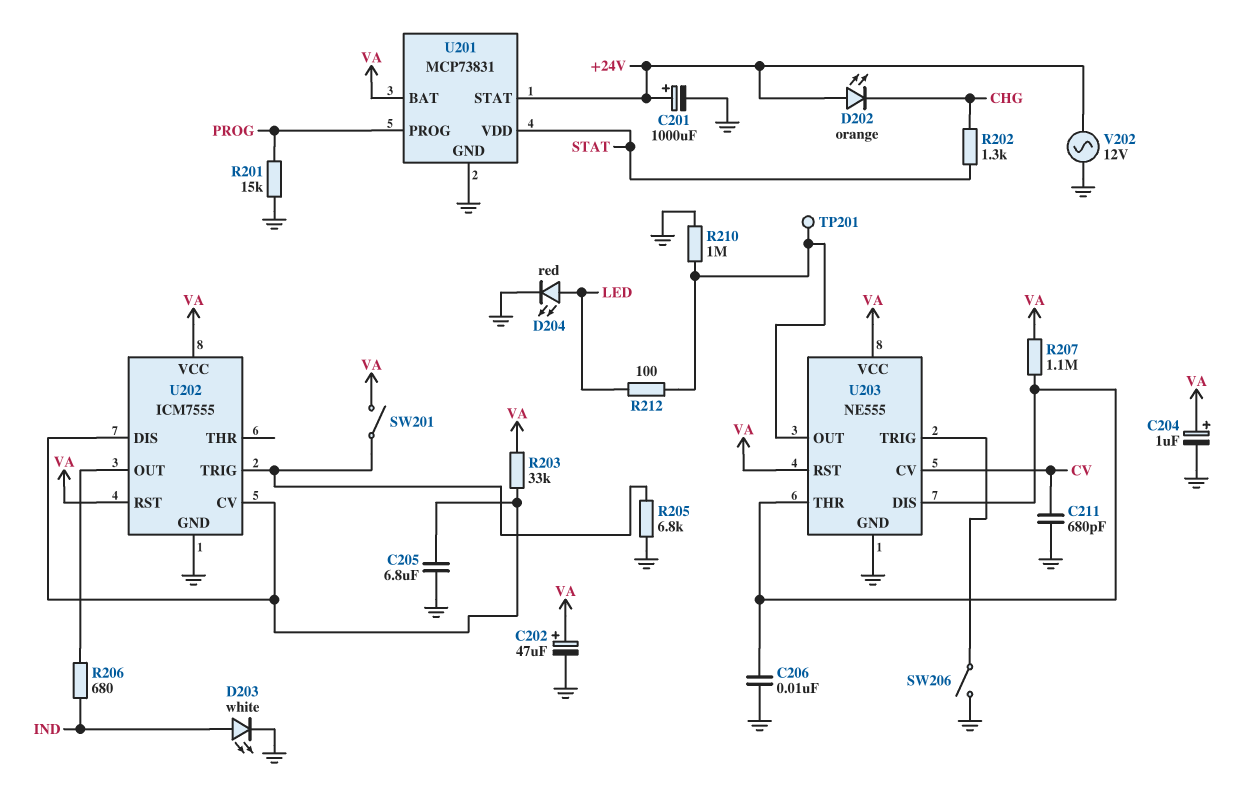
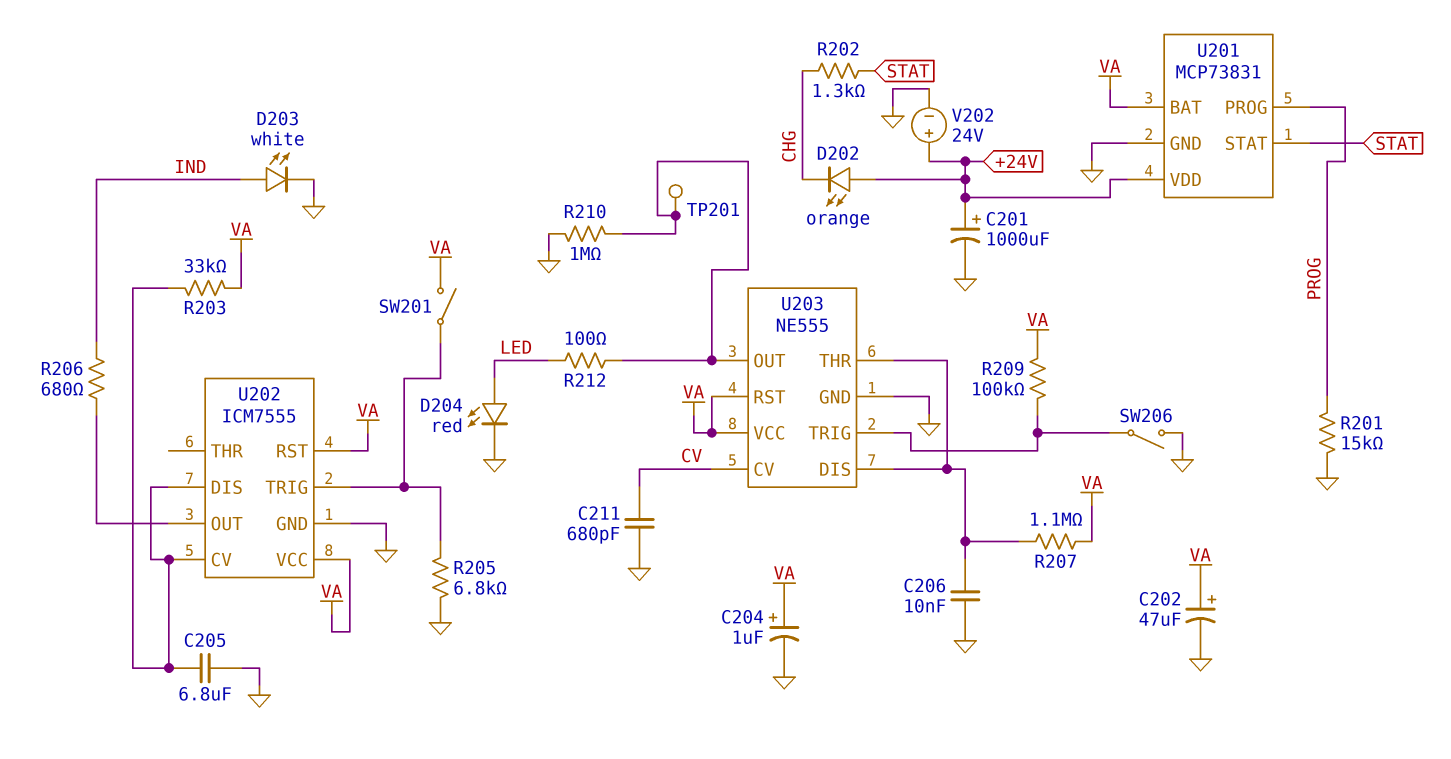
R209: none -> 100k (U203/TRIG, VA)
U201 pin STAT: +24V -> STAT
U201 pin VDD: STAT -> +24V
V202: AC 12V (+24V, GND) -> 24V (plus +24V, minus GND)

